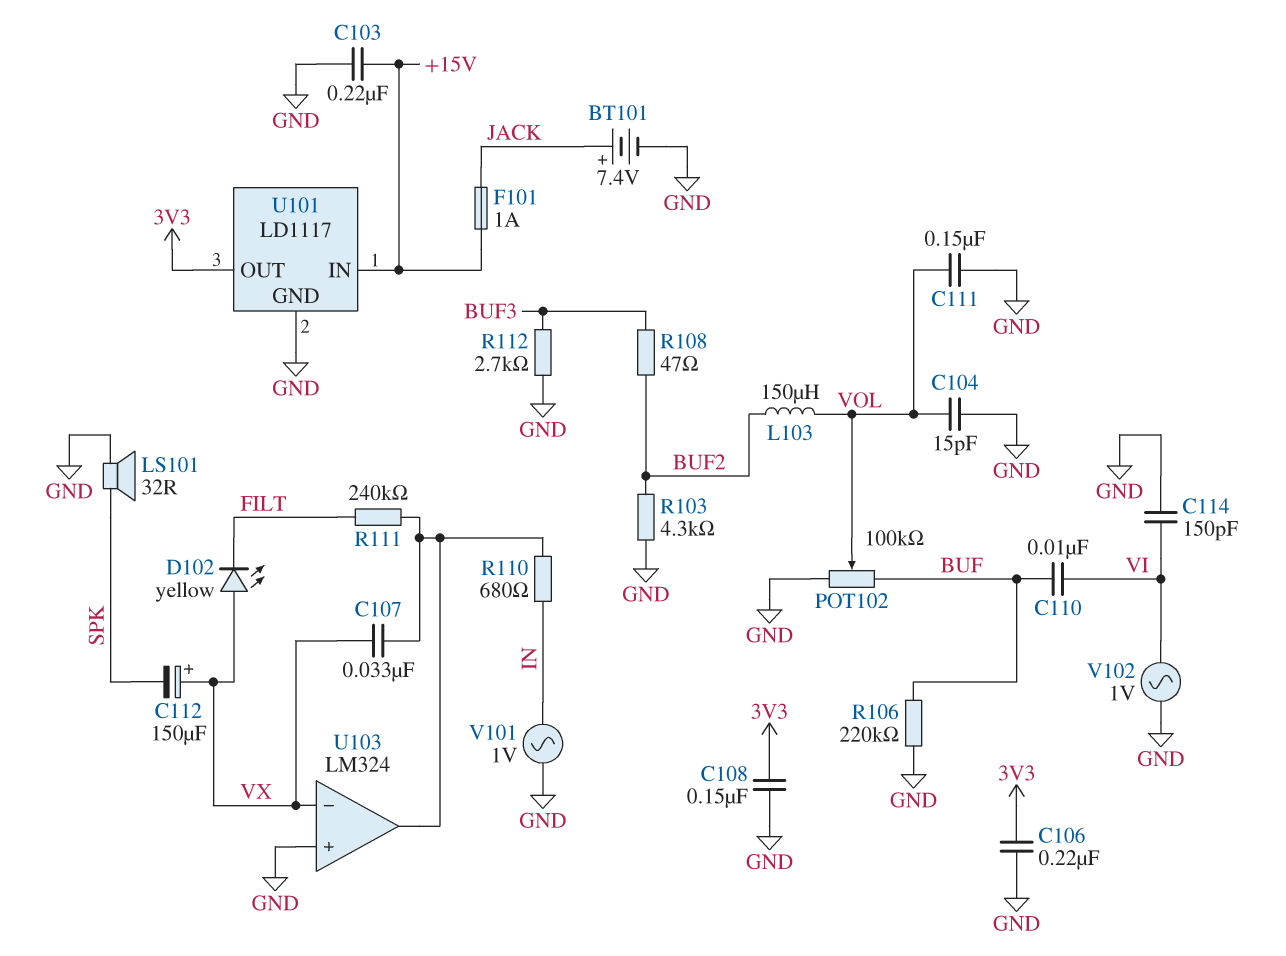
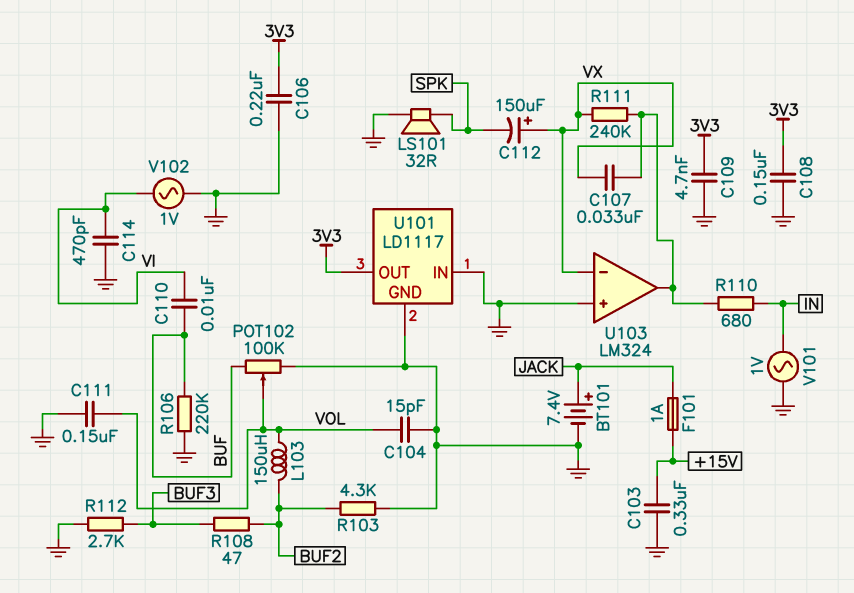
C103: 220nF (+15V, GND) -> 330nF (+15V, GND)
C109: none -> 4.7nF (3V3, GND)
C114: 150pF (GND, VI) -> 470pF (GND, VI)
D102: LED yellow (A VX, K FILT) -> none
R111: 240k (FILT, U103/out) -> 240k (U103/out, VX)
U101 pin IN: +15V -> GND

